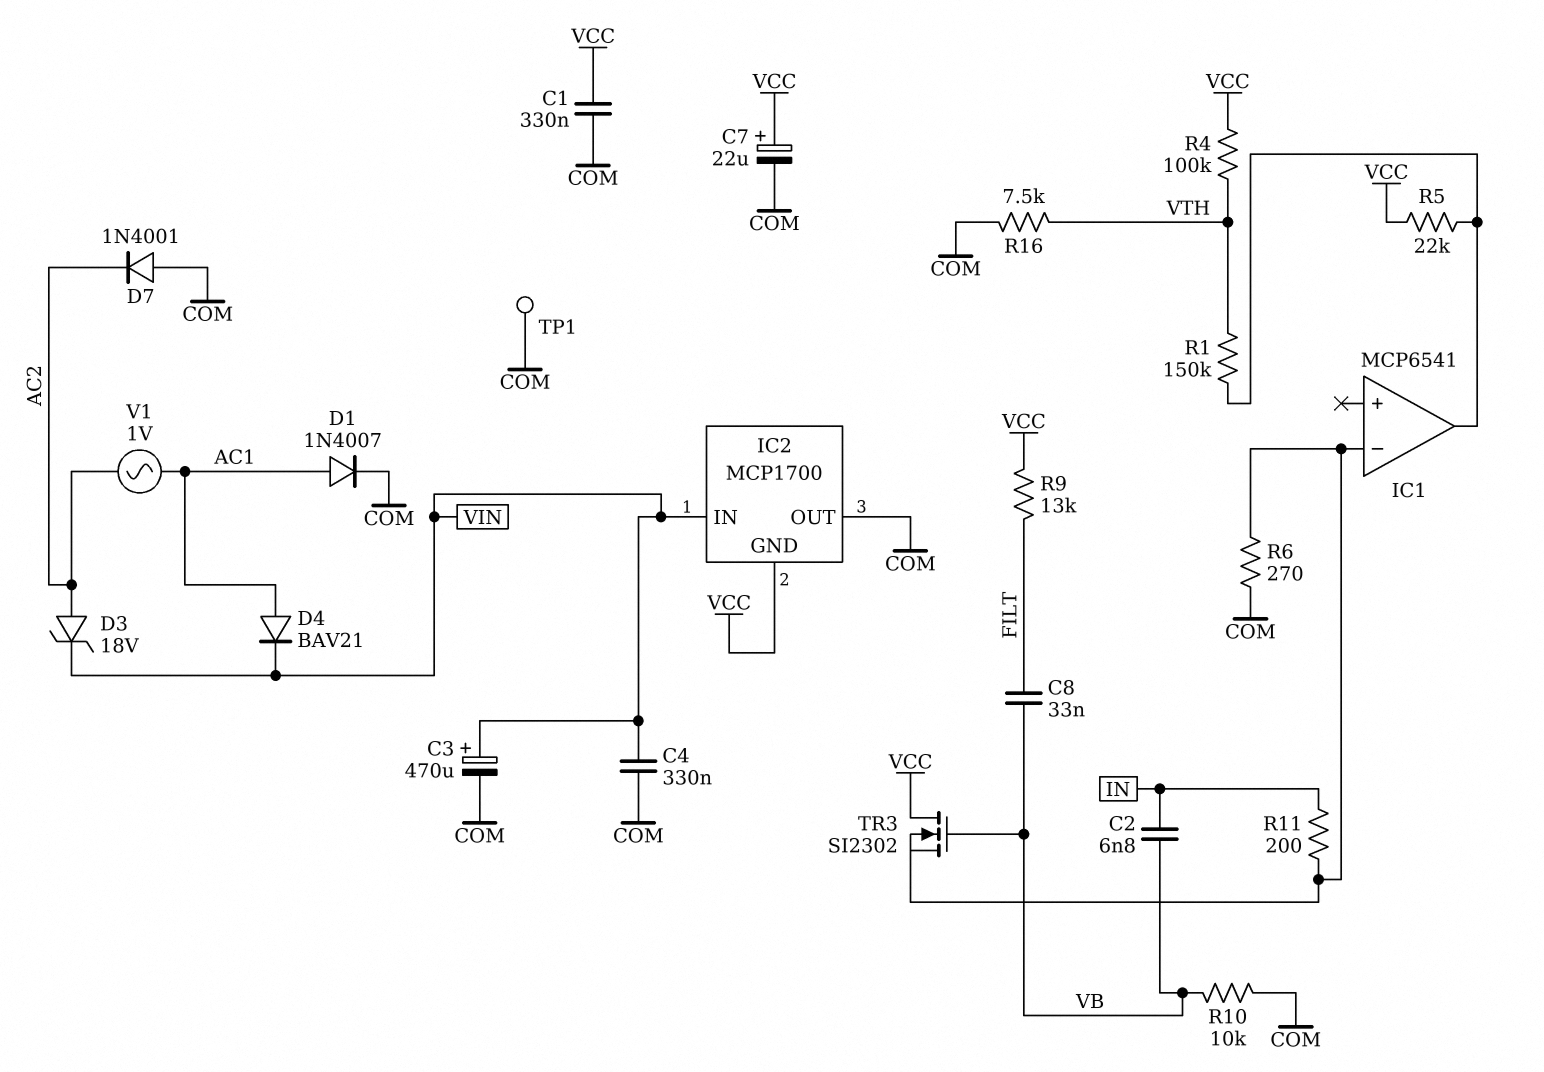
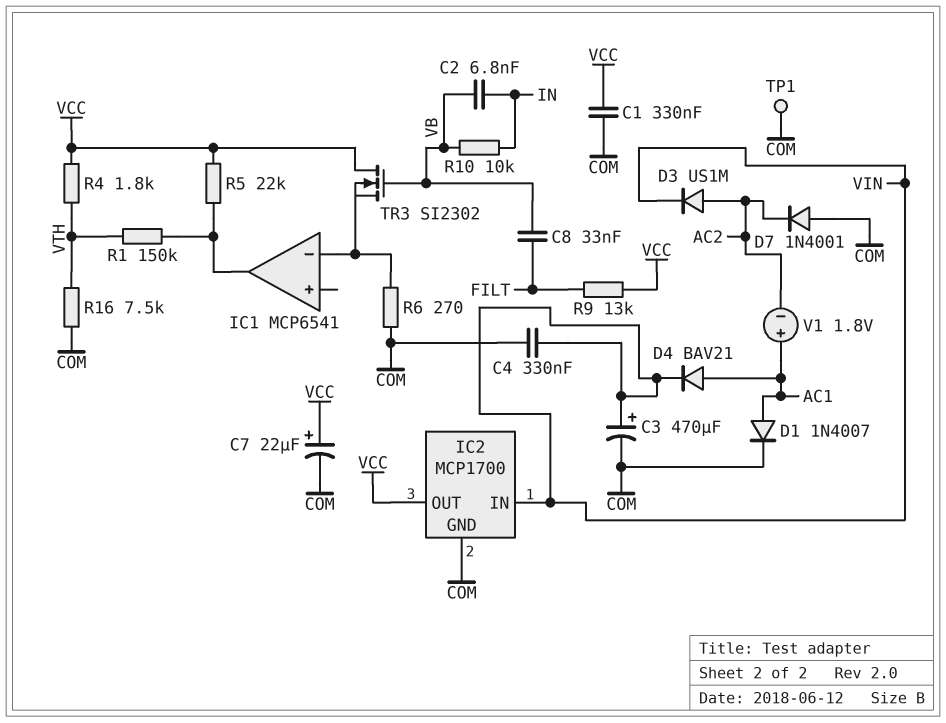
D3: zener 18V (A AC2, K VIN) -> diode US1M (A AC2, K VIN)
IC2 pin GND: VCC -> COM
IC2 pin OUT: COM -> VCC
R4: 100k (VCC, VTH) -> 1.8k (VCC, VTH)
R10: 10k (COM, VB) -> 10k (IN, VB)
R11: 200 (IC1/in-, IN) -> none
V1: AC 1V (AC1, AC2) -> 1.8V (plus AC1, minus AC2)

